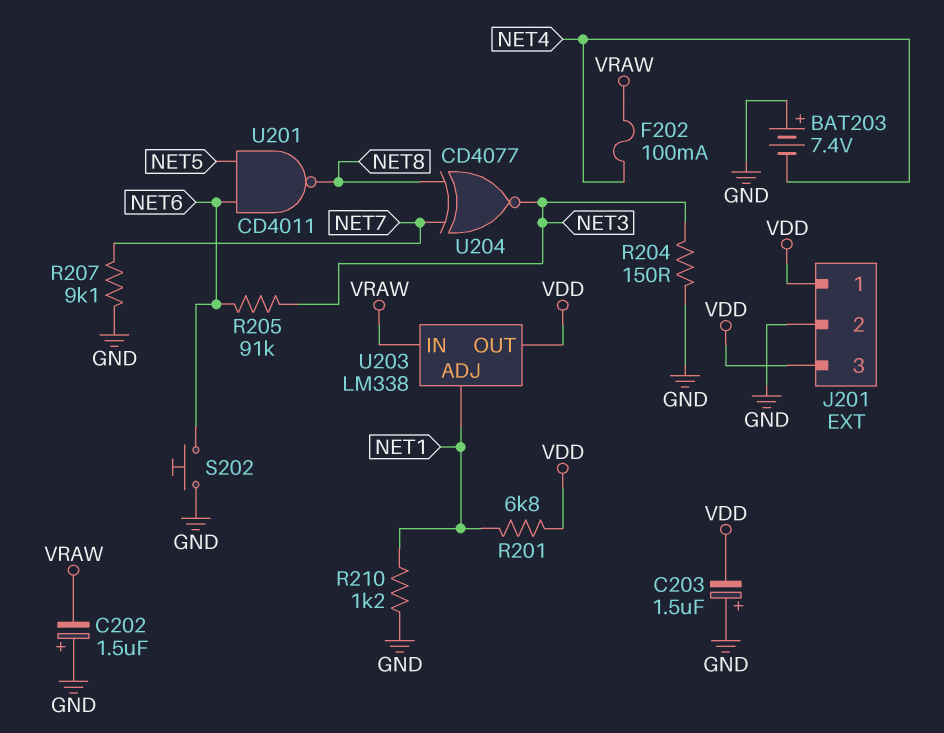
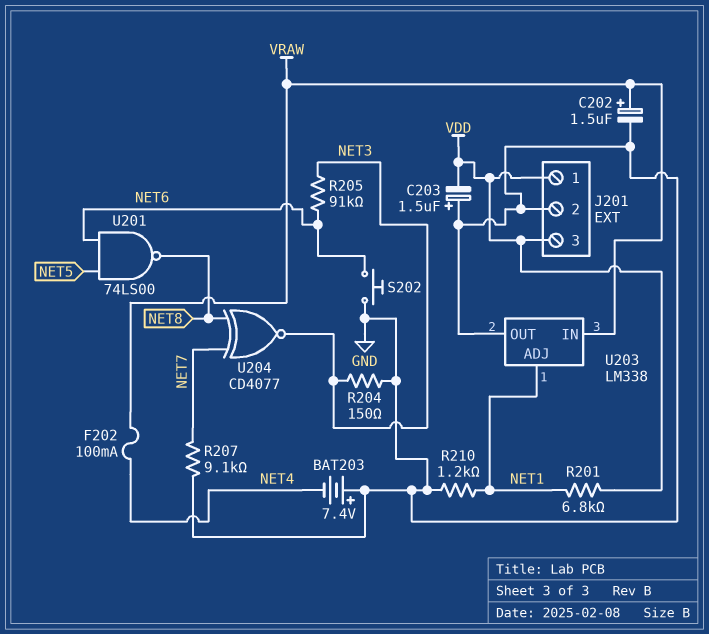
C202: 1.5uF (plus GND, minus VRAW) -> 1.5uF (plus VRAW, minus GND)
U201: NAND CD4011 (in NET5, in NET6, out NET8) -> NAND 74LS00 (in NET5, in NET6, out NET8)
U203 pin OUT: VDD -> GND

